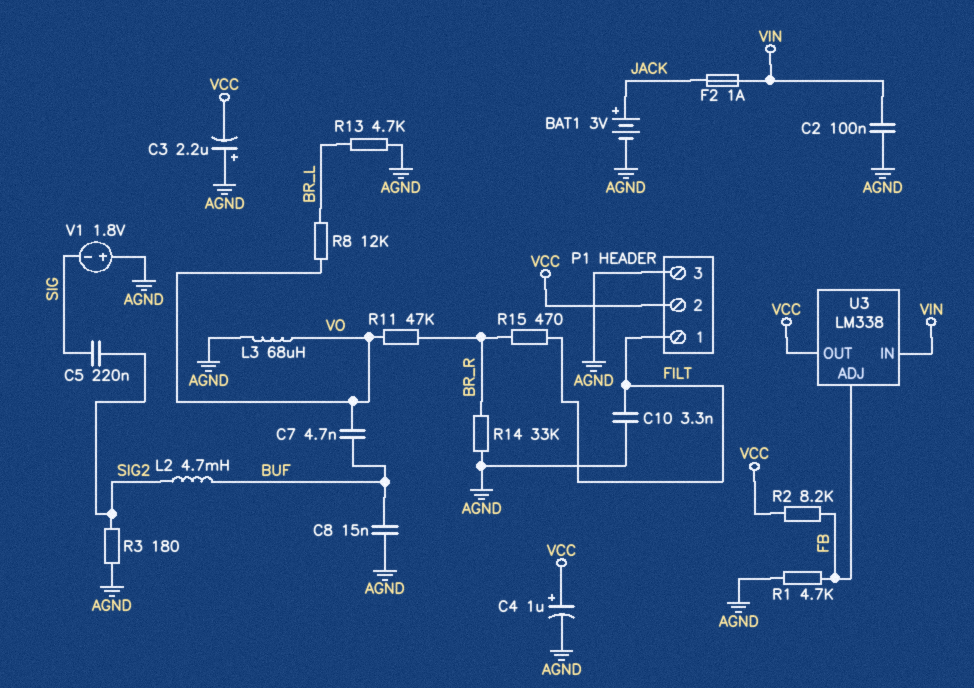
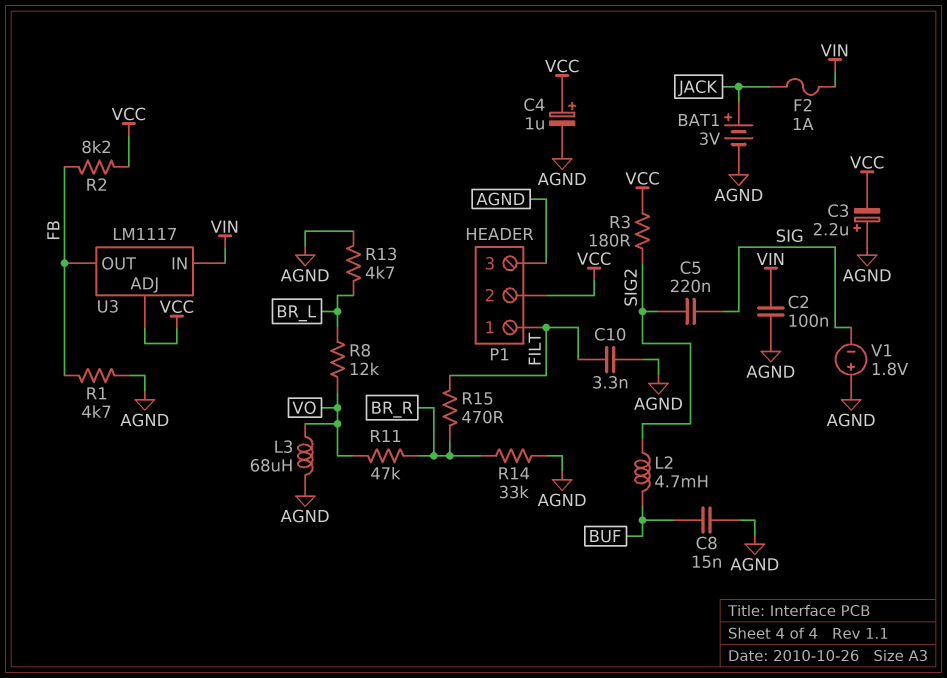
C7: 4.7nF (BUF, VO) -> none
R3: 180 (AGND, SIG2) -> 180 (SIG2, VCC)
U3: LM338 -> LM1117
U3 pin ADJ: FB -> VCC
U3 pin OUT: VCC -> FB

